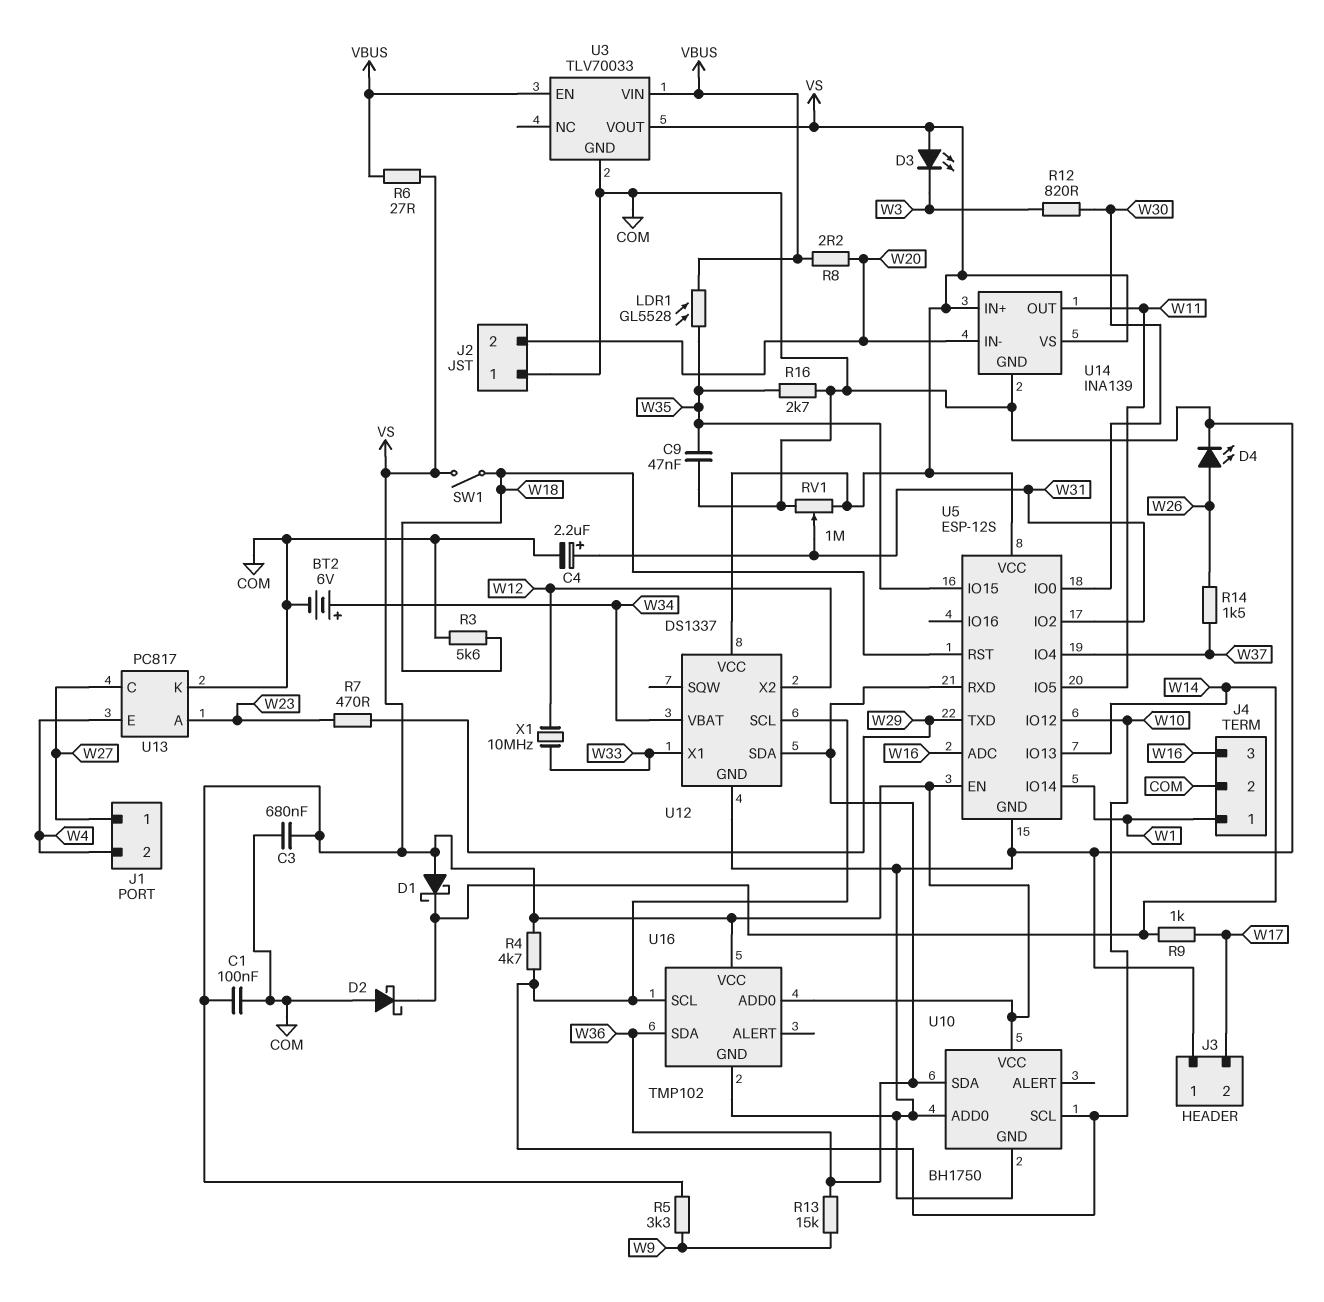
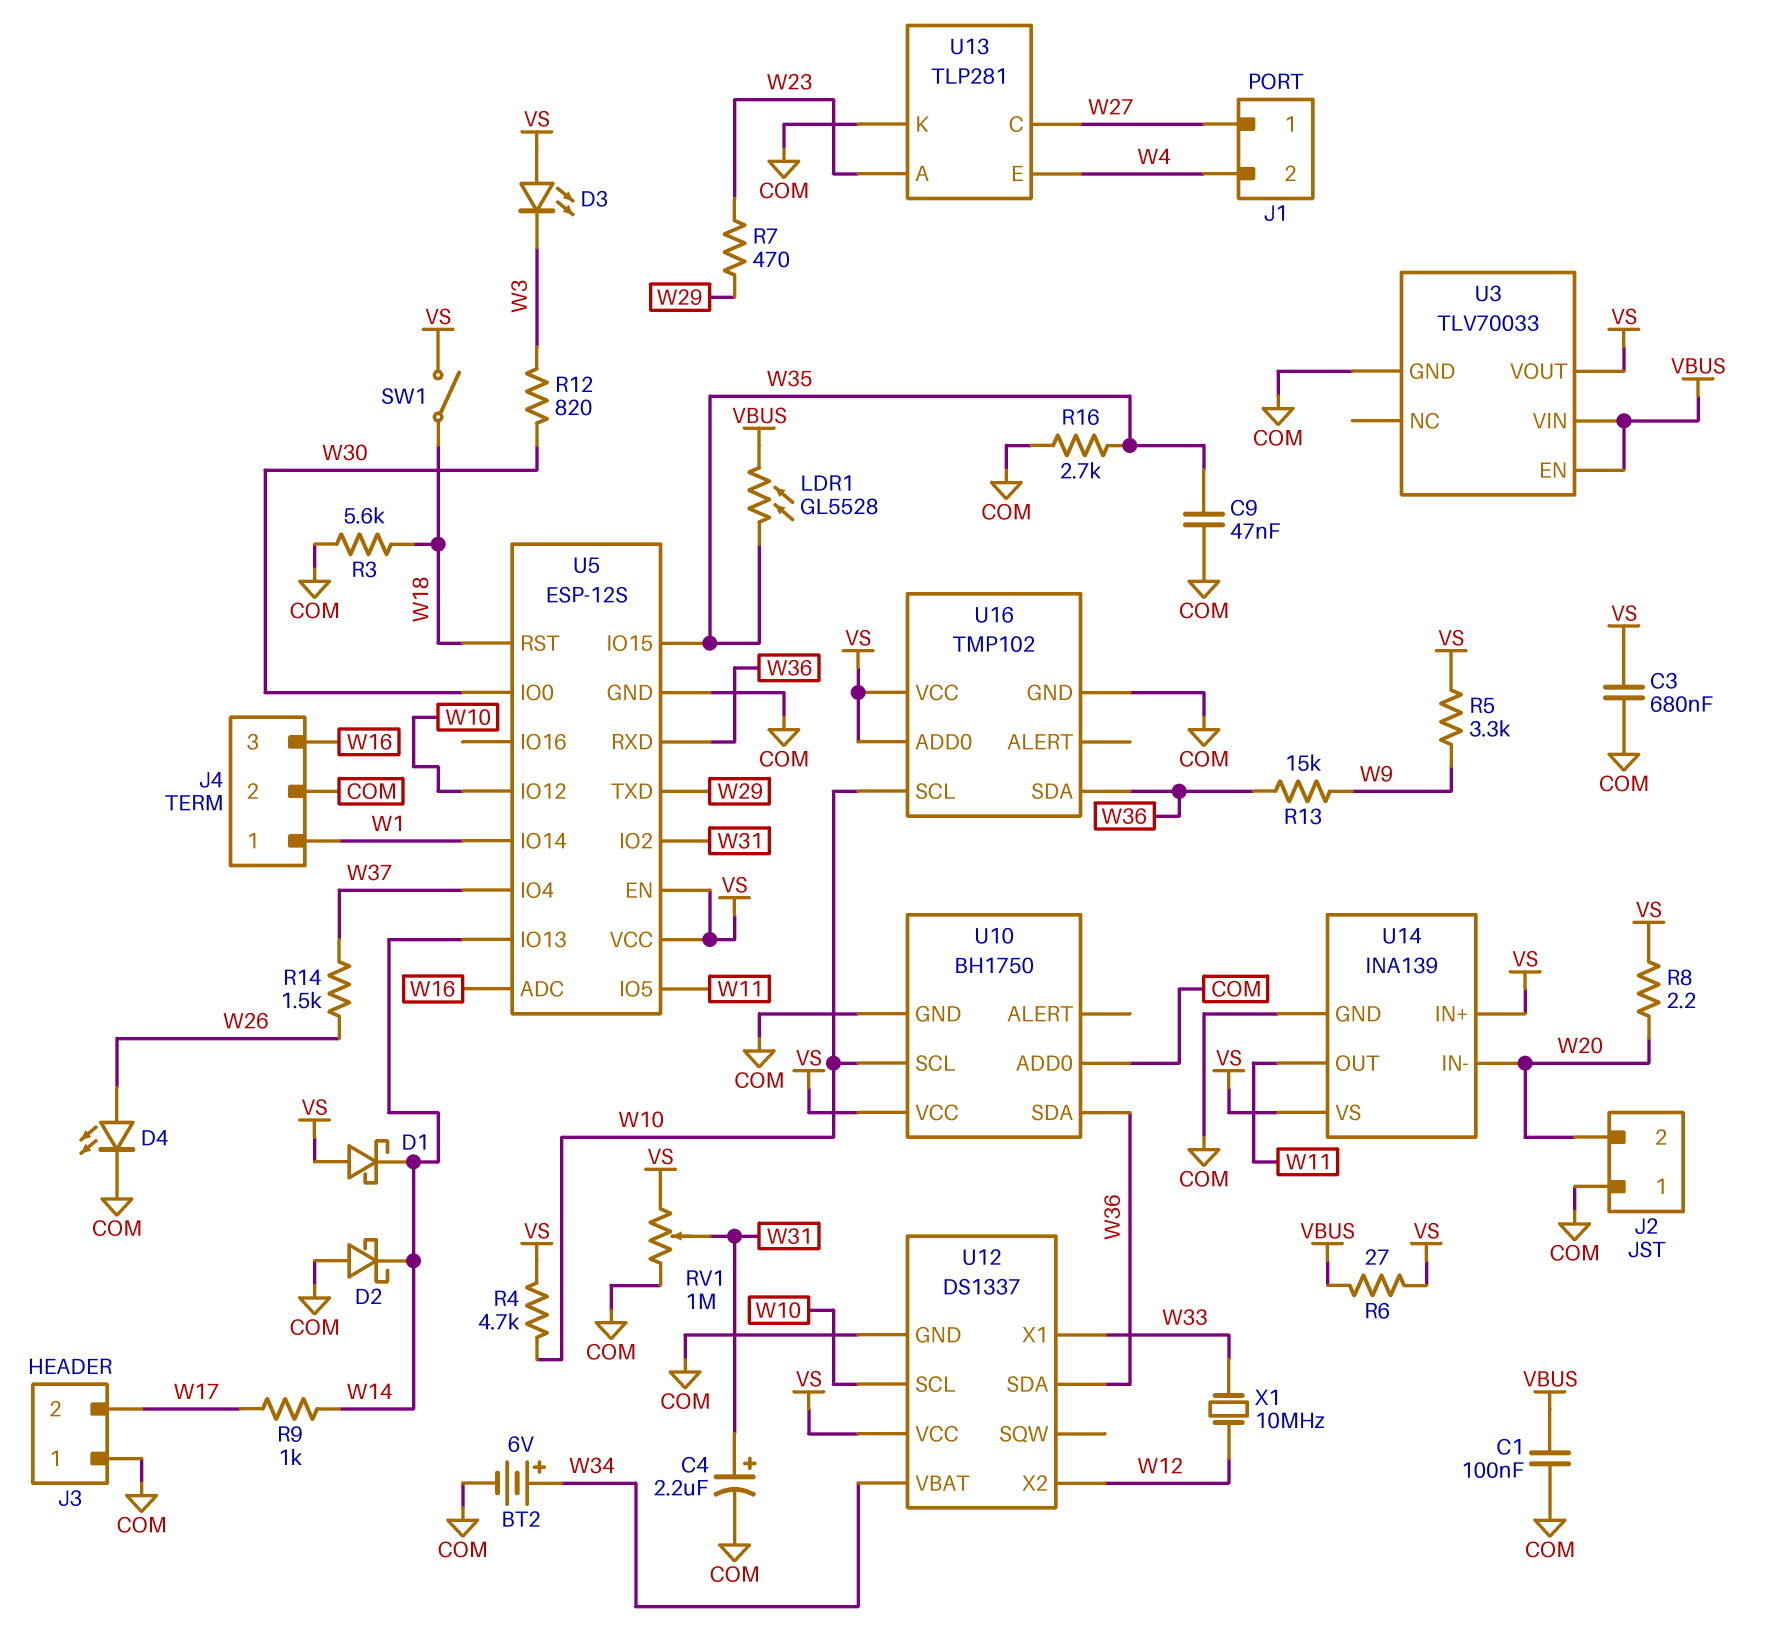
C1: 100nF (COM, VS) -> 100nF (COM, VBUS)
R8: 2.2 (VBUS, W20) -> 2.2 (VS, W20)
U13: PC817 -> TLP281

